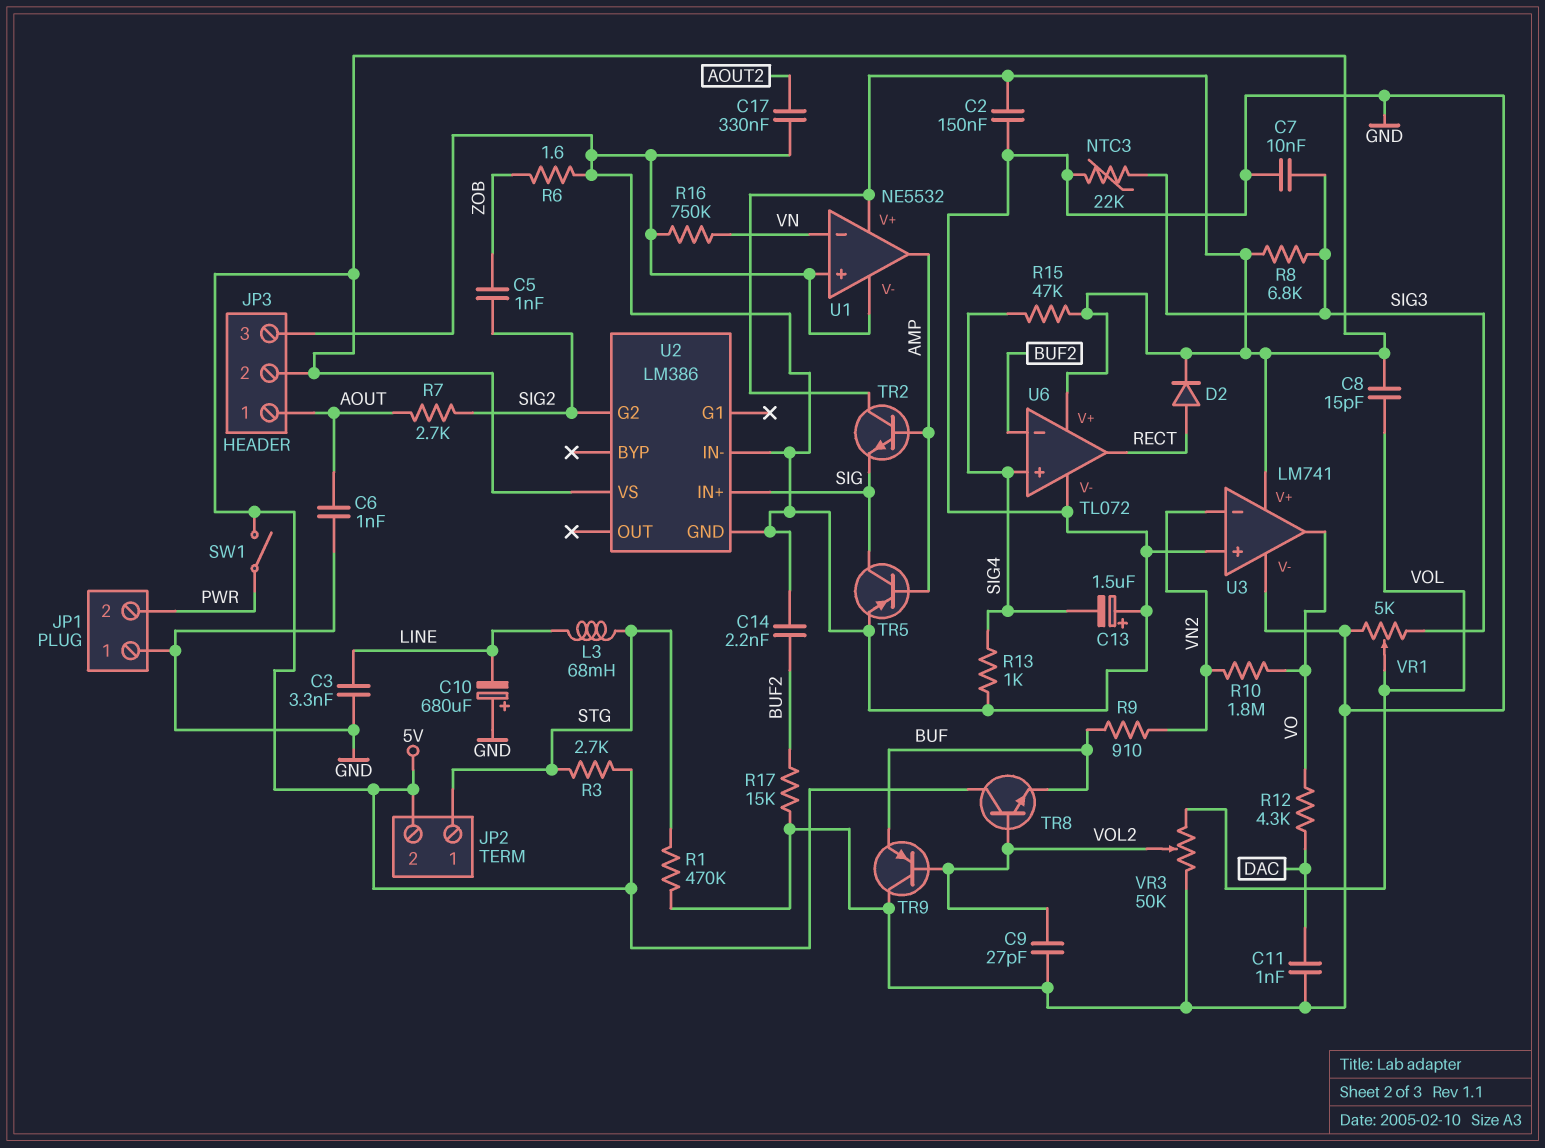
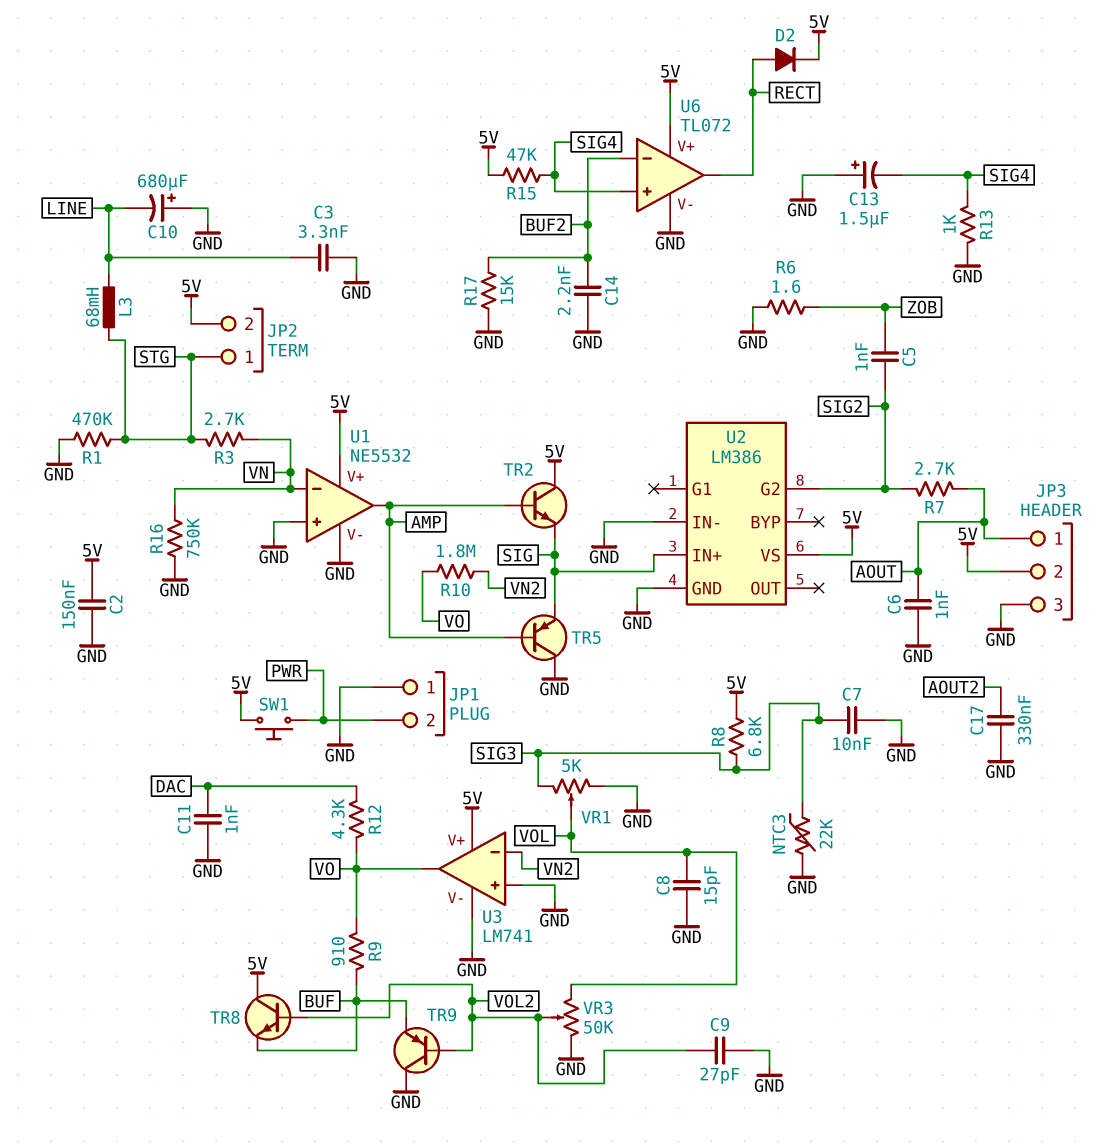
C8: 15pF (5V, VOL) -> 15pF (GND, VOL)
R3: 2.7k (5V, STG) -> 2.7k (STG, VN)
R9: 910 (BUF, VN2) -> 910 (BUF, VO)
SW1: switch (5V, PWR) -> button (5V, PWR)
TR5: PNP (B AMP, C SIG, E GND) -> PNP (B AMP, C GND, E SIG)

